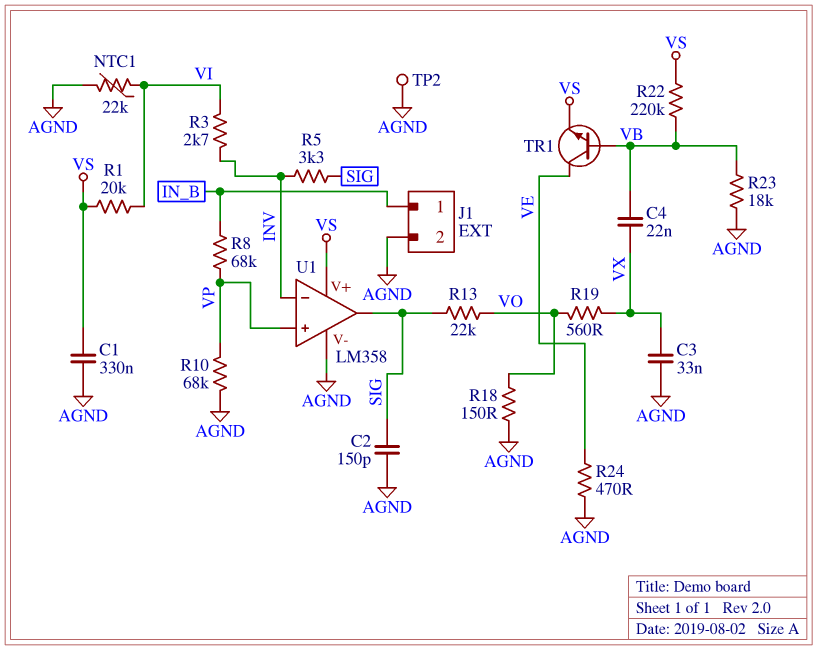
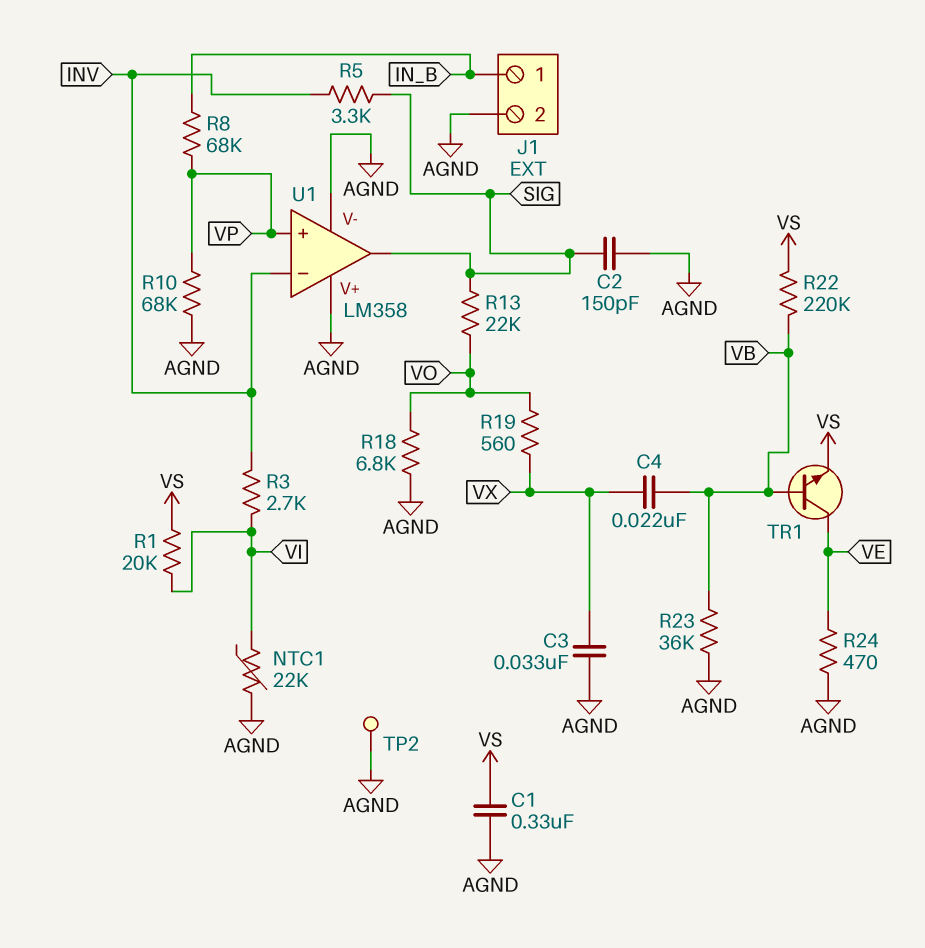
R18: 150 (AGND, VO) -> 6.8k (AGND, VO)
R23: 18k (AGND, VB) -> 36k (AGND, VB)
U1 pin V+: VS -> AGND

